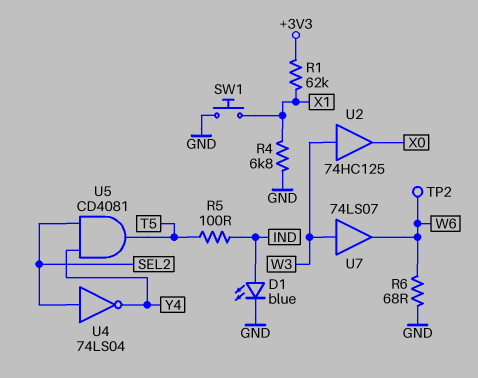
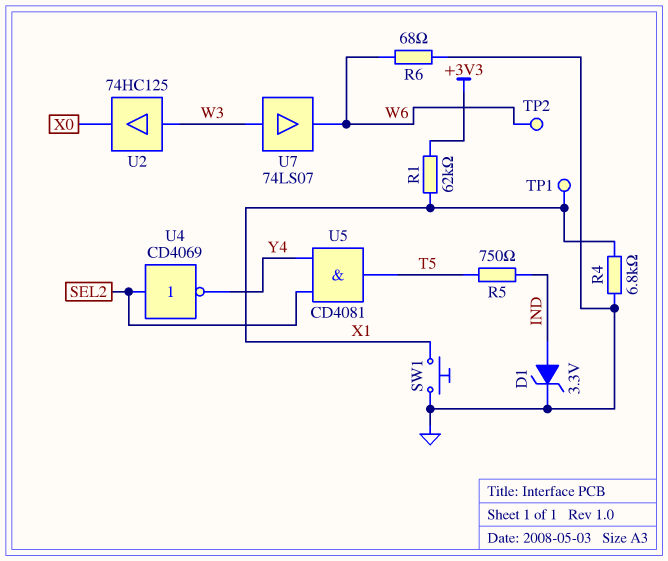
D1: LED blue (A IND, K GND) -> zener 3.3V (A IND, K GND)
R5: 100 (IND, T5) -> 750 (IND, T5)
TP1: none -> test point (X1)
U4: NOT 74LS04 (in SEL2, out Y4) -> NOT CD4069 (in SEL2, out Y4)

